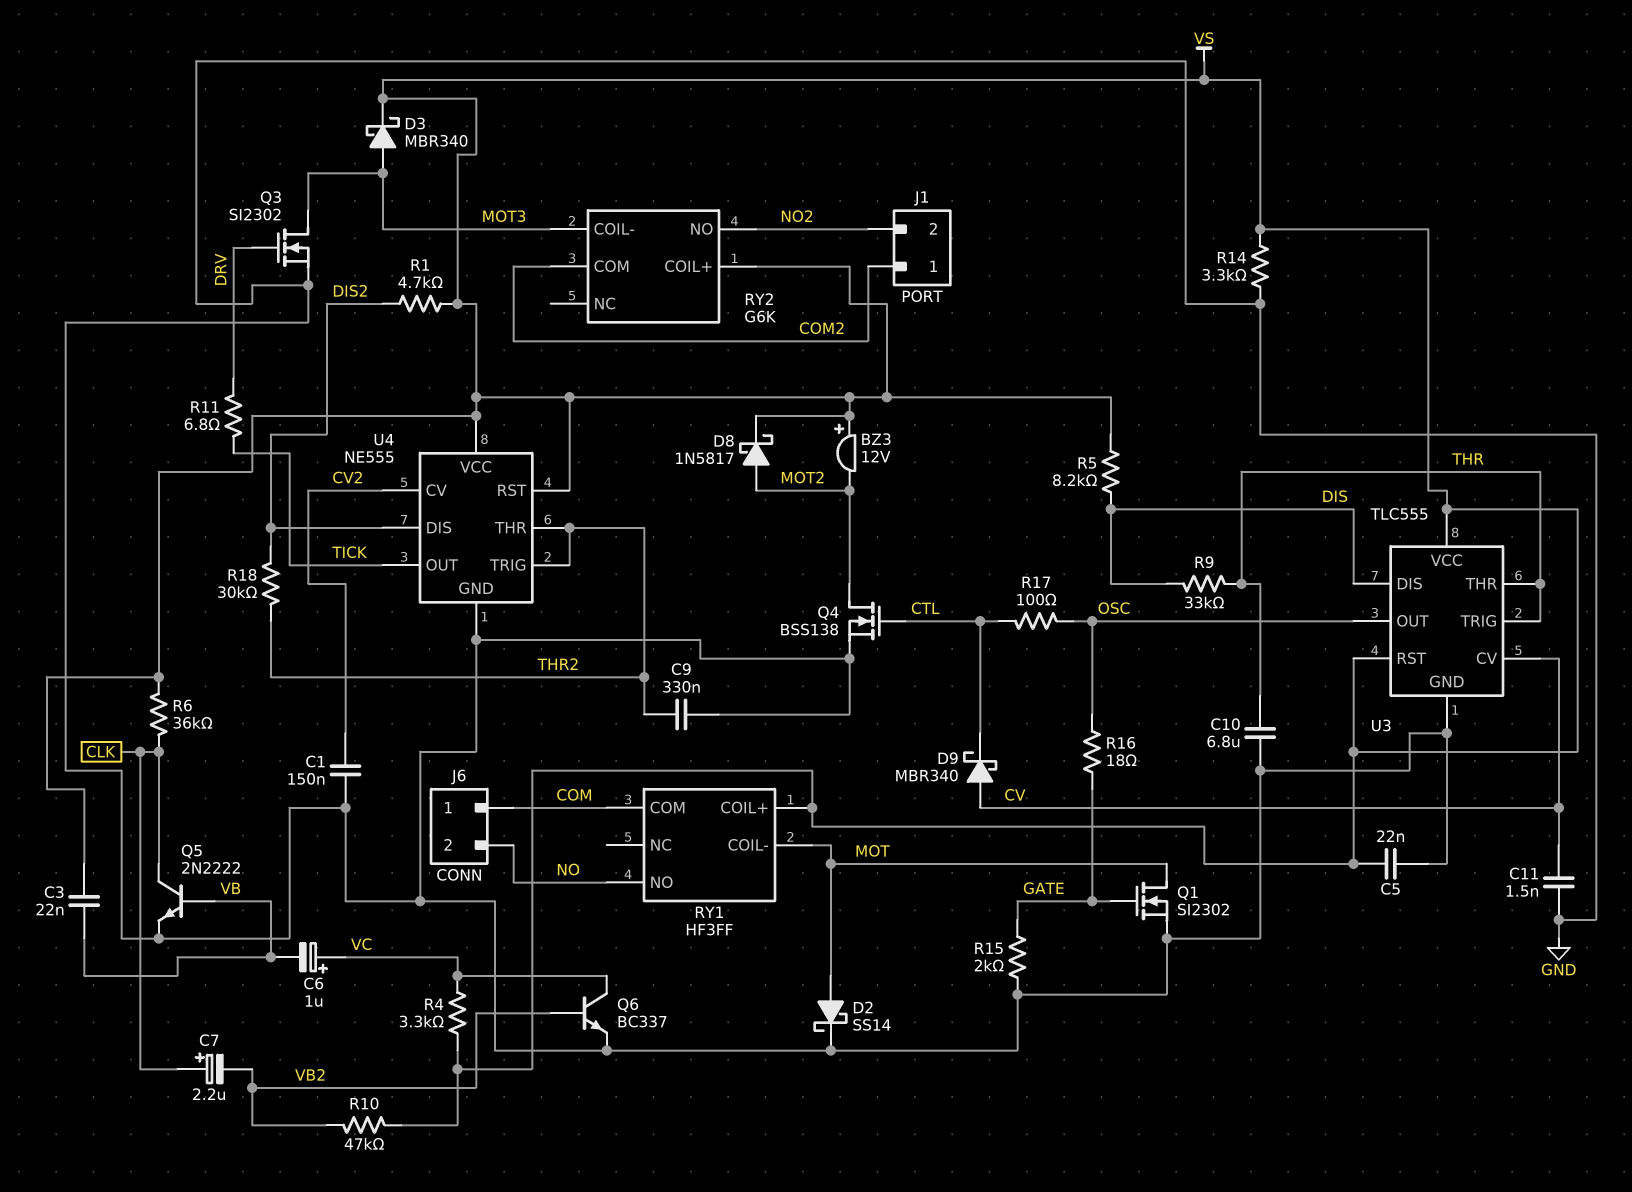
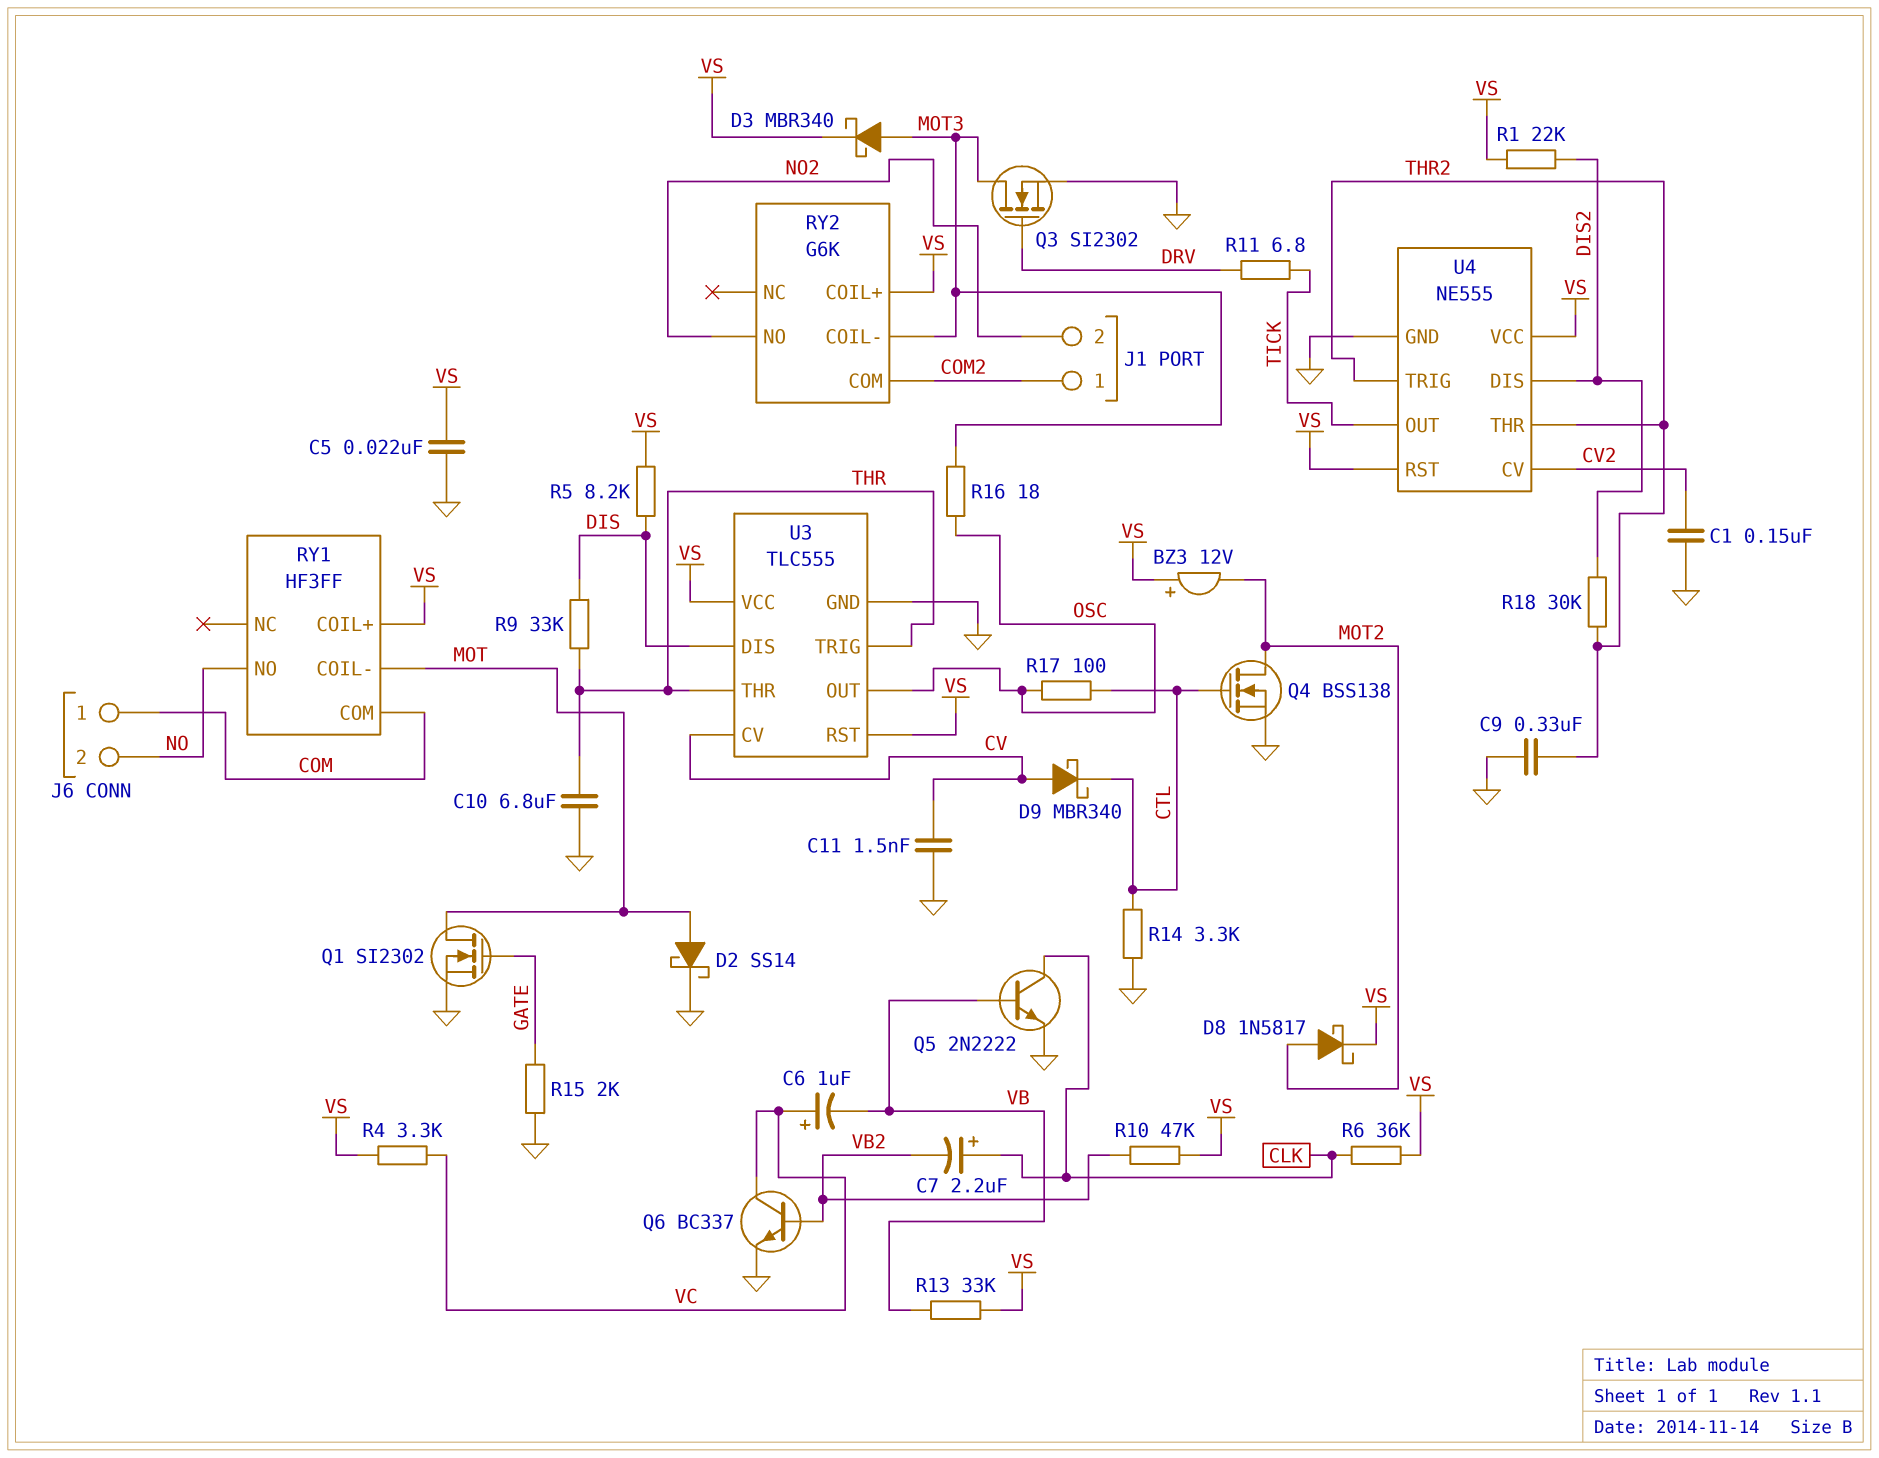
C3: 22nF (VB, VS) -> none
R1: 4.7k (DIS2, VS) -> 22k (DIS2, VS)
R13: none -> 33k (VB, VS)
R14: 3.3k (GND, VS) -> 3.3k (CTL, GND)
R16: 18 (GATE, OSC) -> 18 (MOT3, OSC)

